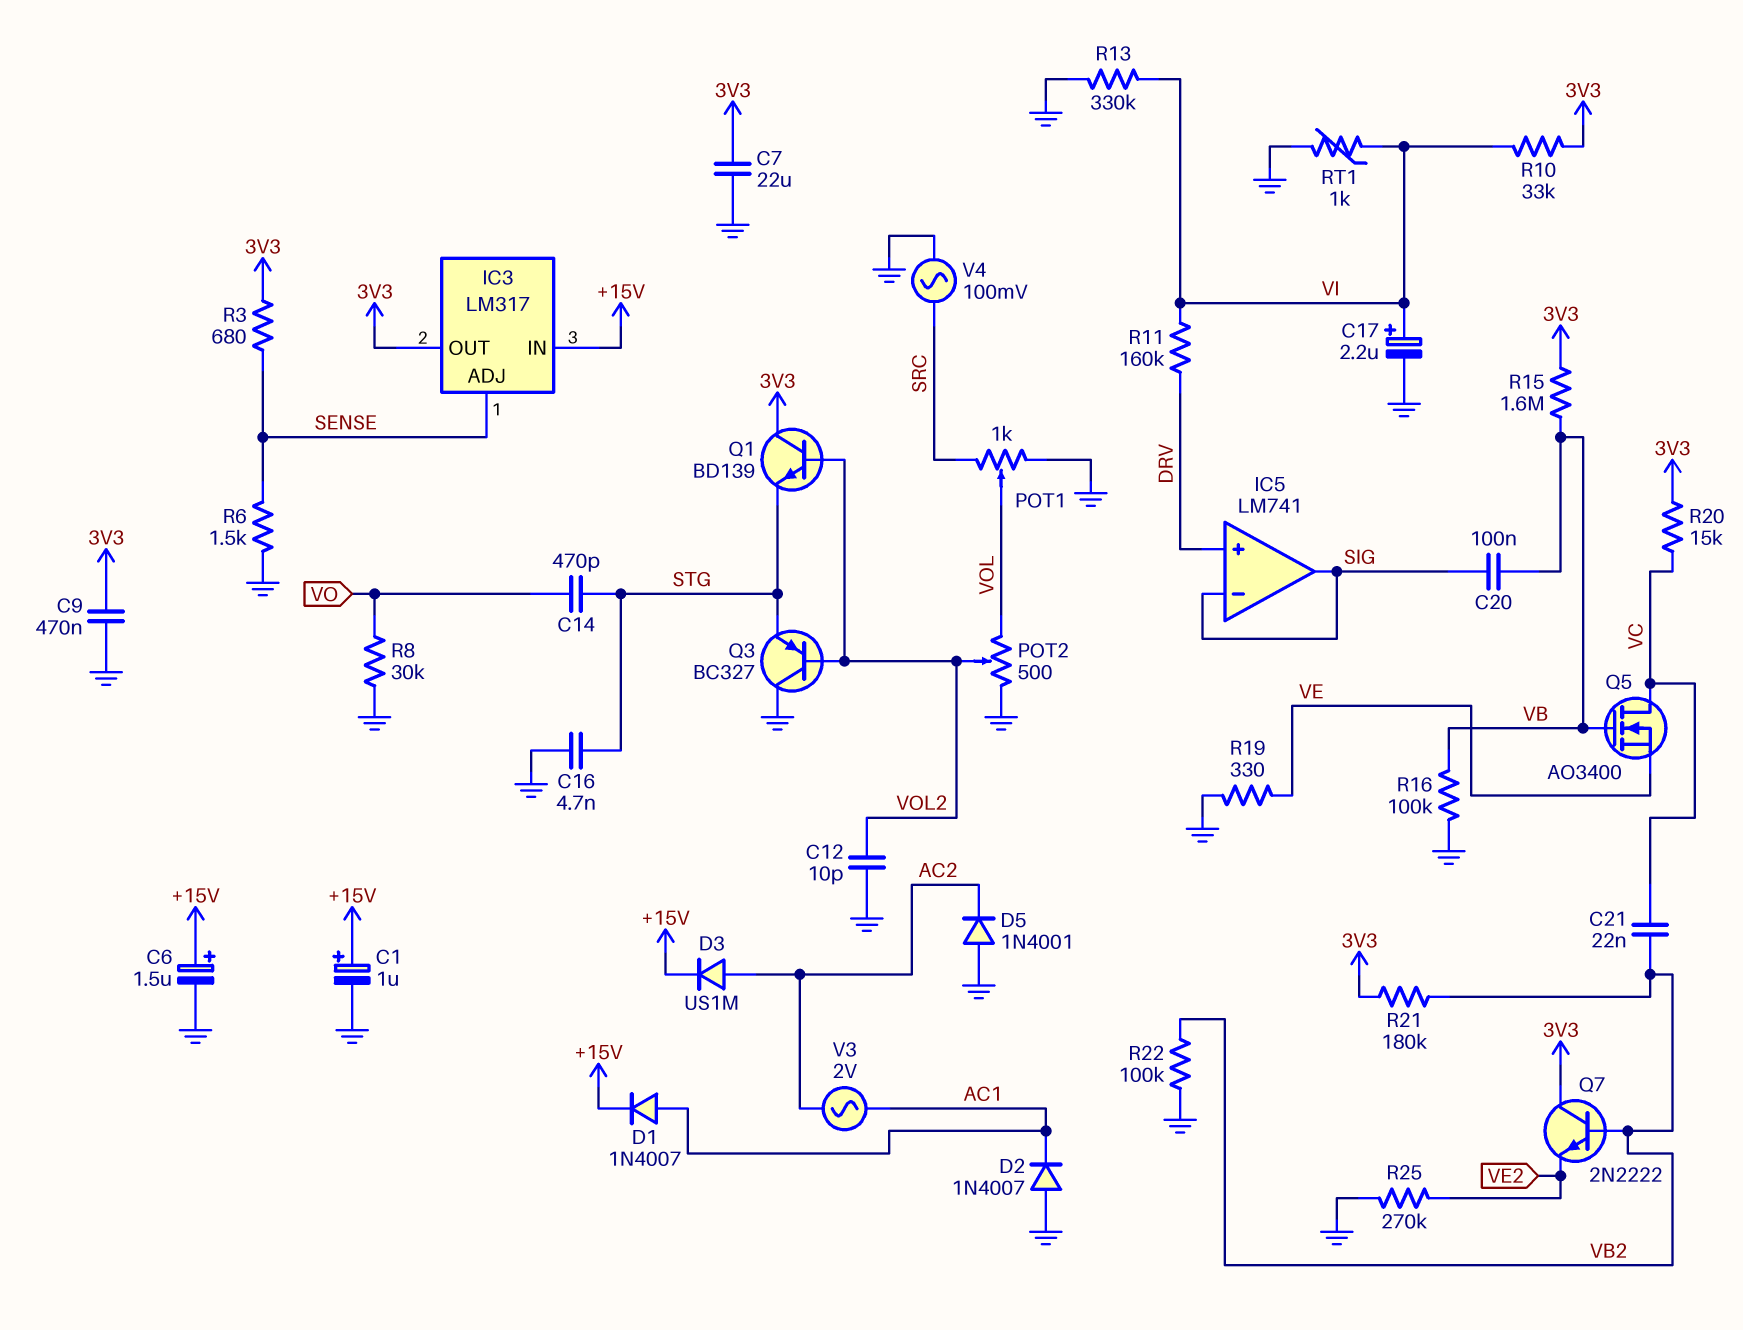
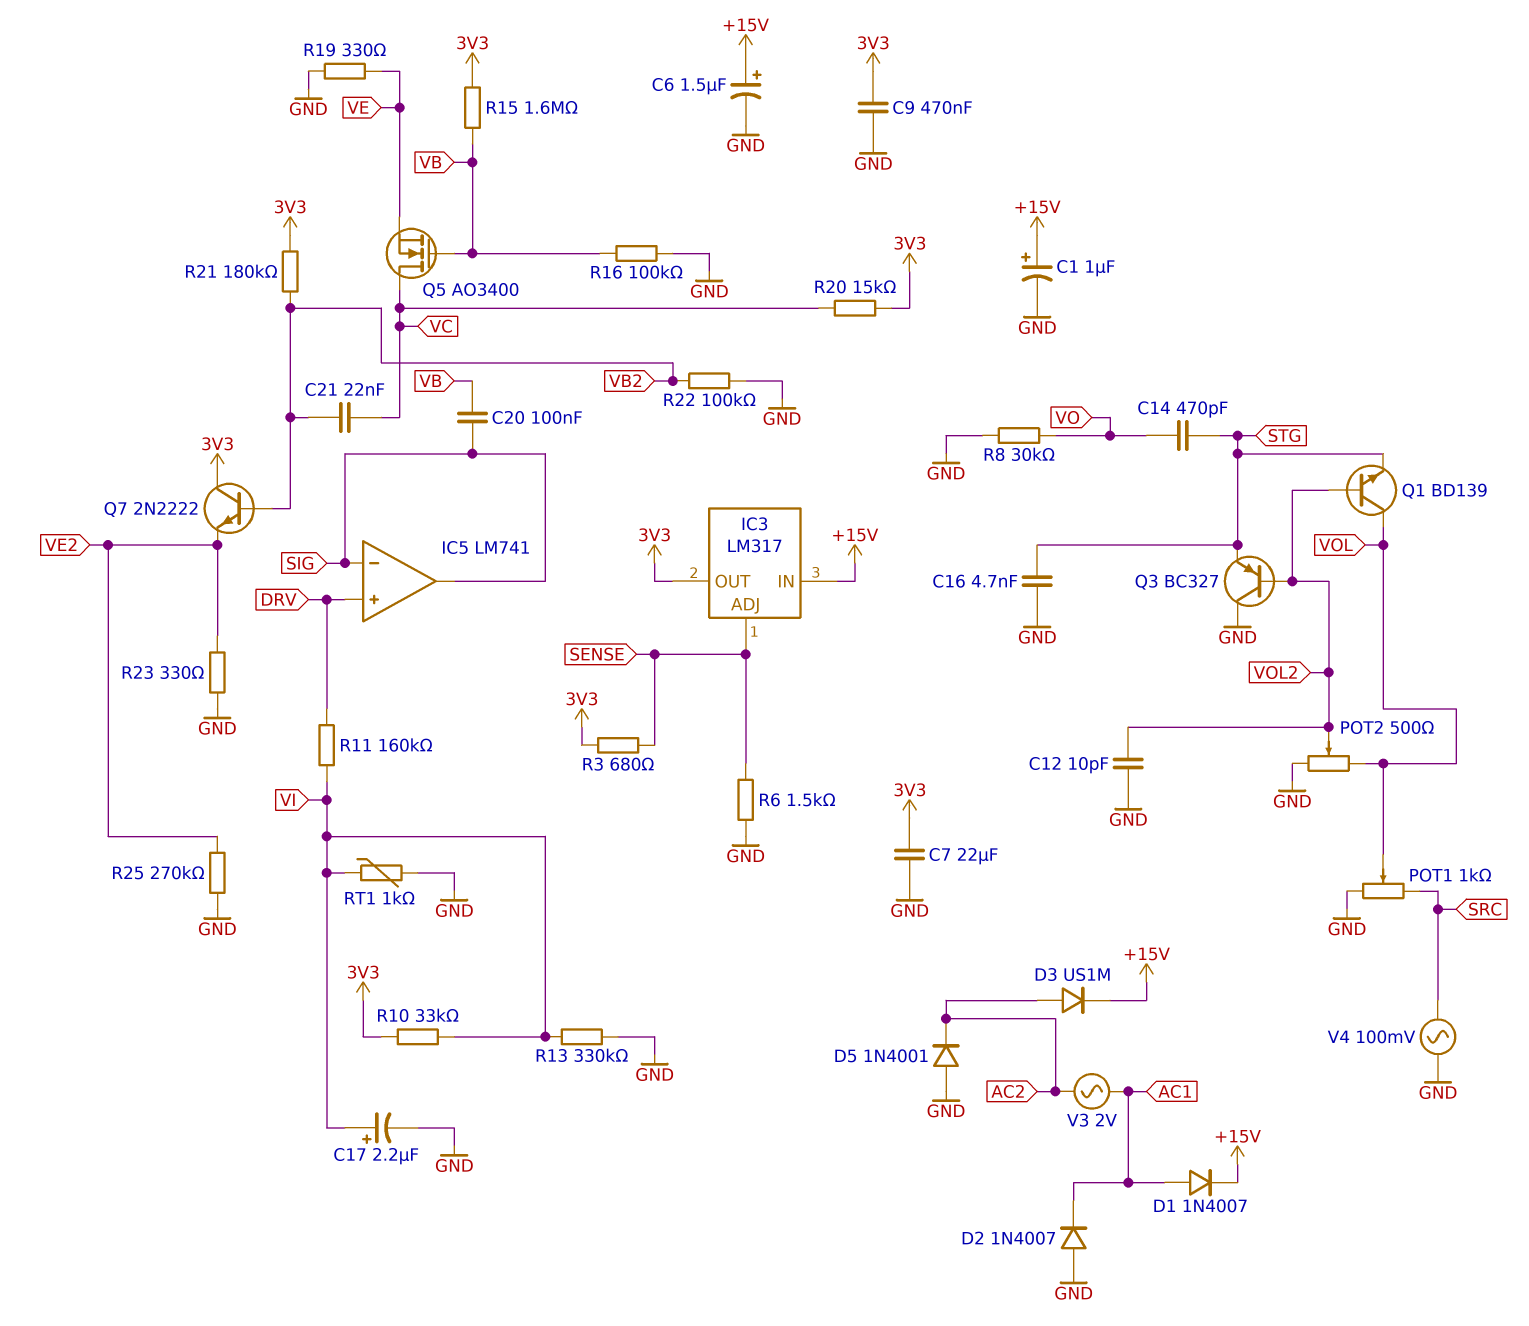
Q1: NPN BD139 (B VOL2, C 3V3, E STG) -> NPN BD139 (B VOL2, C VOL, E STG)
R23: none -> 330 (GND, VE2)

